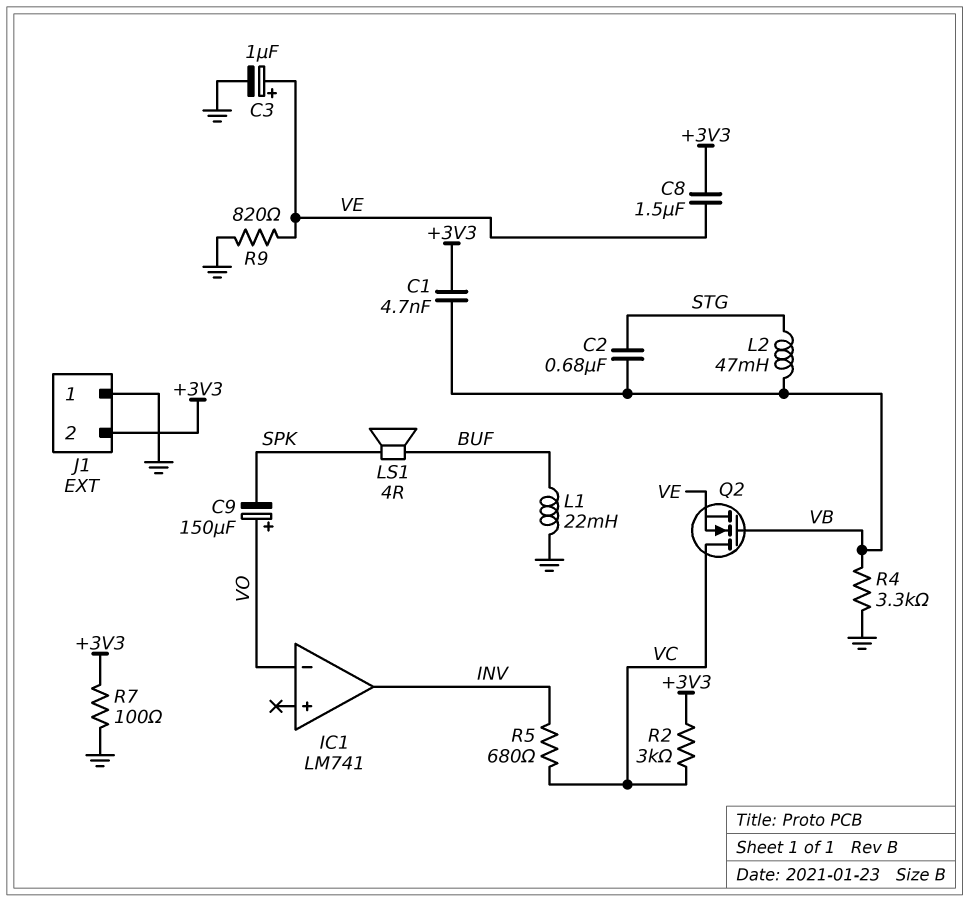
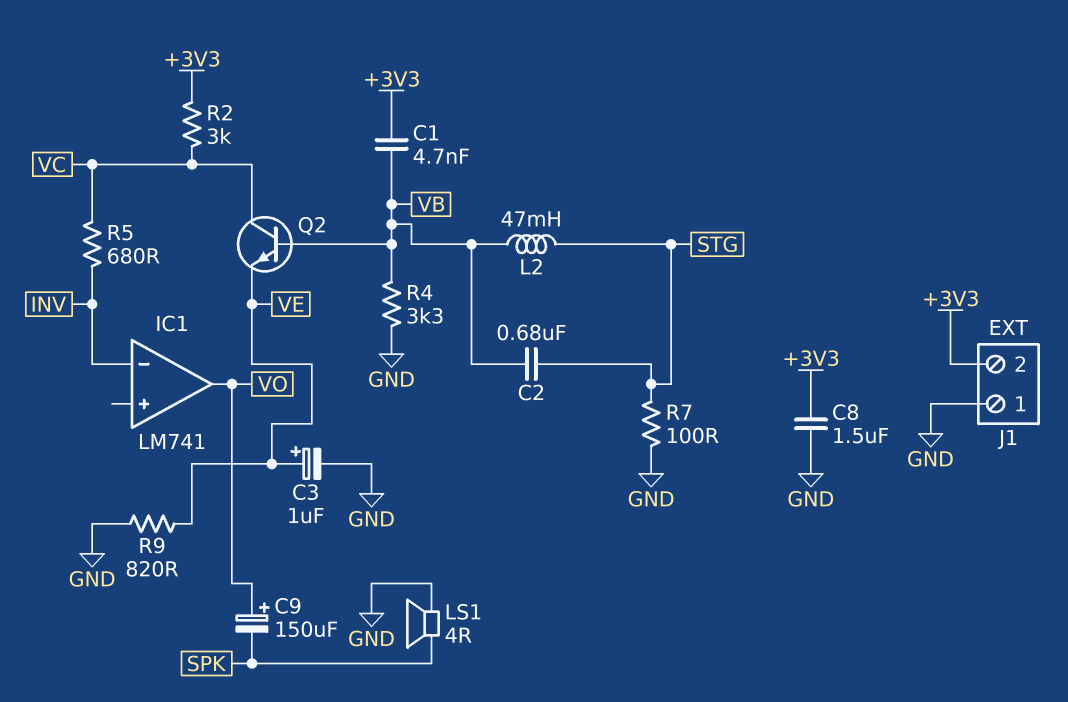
C8: 1.5uF (+3V3, VE) -> 1.5uF (+3V3, GND)
IC1 pin in-: VO -> INV
IC1 pin out: INV -> VO
L1: 22mH (BUF, GND) -> none
LS1: speaker 4R (BUF, SPK) -> speaker 4R (GND, SPK)
Q2: NMOS (G VB, D VC, S VE) -> NPN (B VB, C VC, E VE)
R7: 100 (+3V3, GND) -> 100 (GND, STG)

